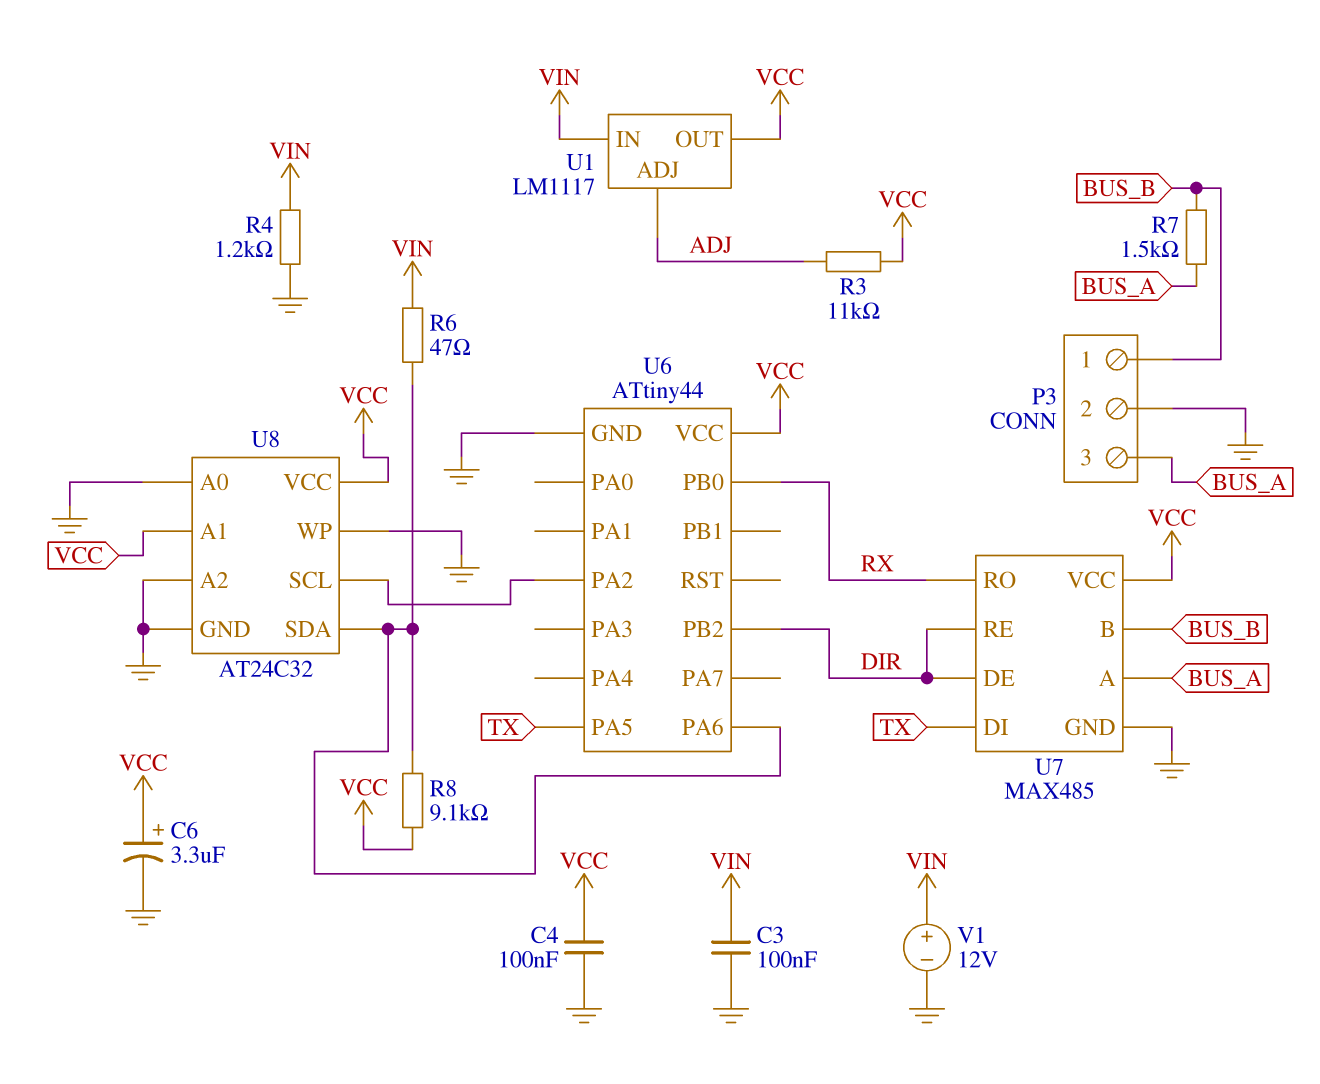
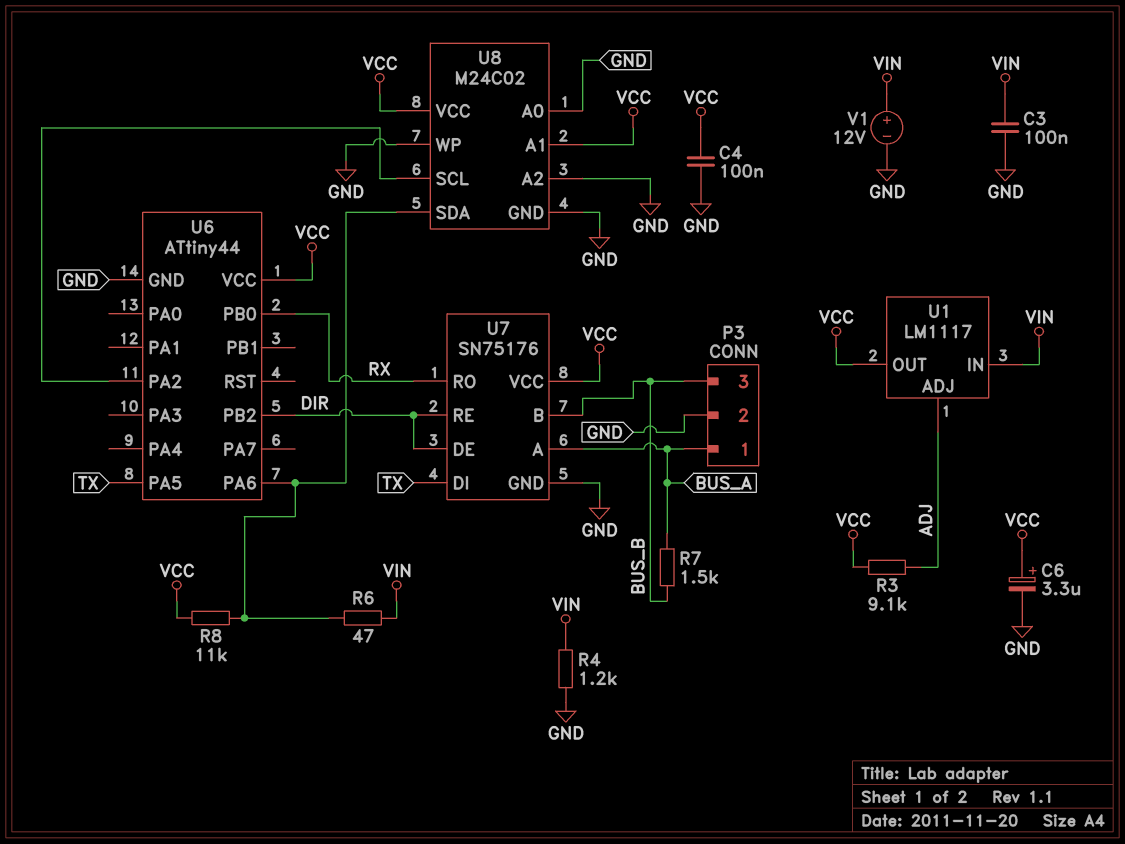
P3 pin 1: BUS_B -> BUS_A
P3 pin 3: BUS_A -> BUS_B
R3: 11k (ADJ, VCC) -> 9.1k (ADJ, VCC)
R8: 9.1k (U6/PA6, VCC) -> 11k (U6/PA6, VCC)
U7: MAX485 -> SN75176
U8: AT24C32 -> M24C02

